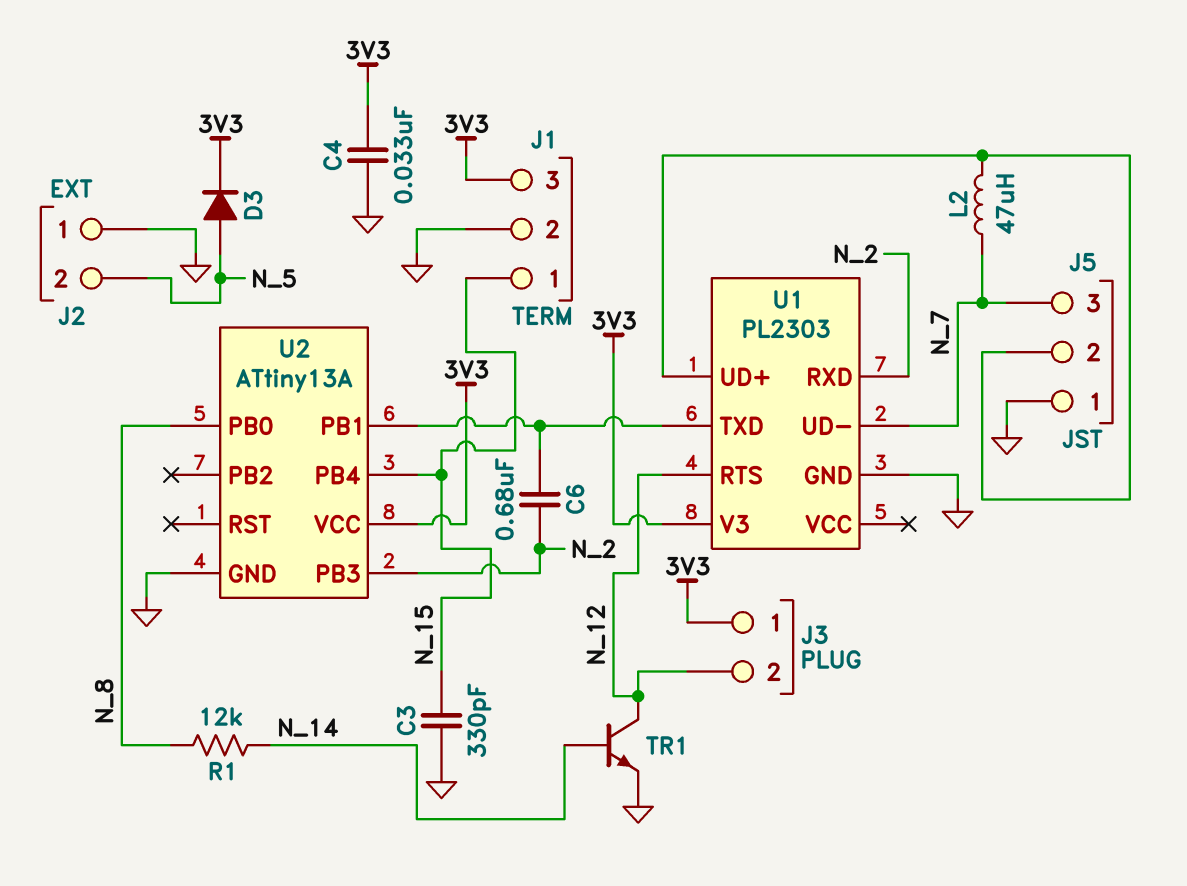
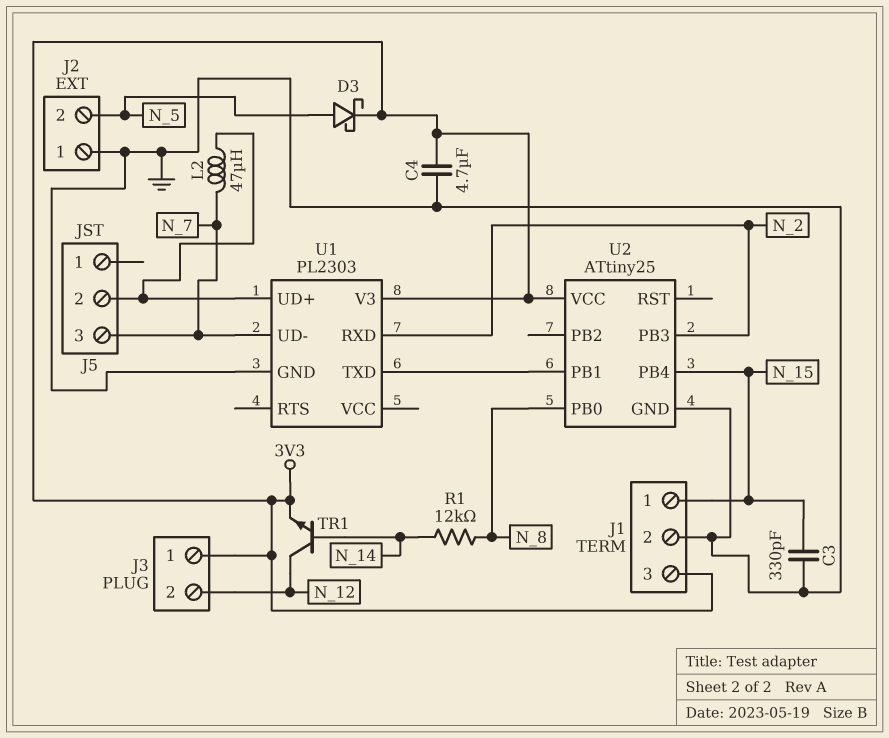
C4: 33nF (3V3, GND) -> 4.7uF (3V3, GND)
C6: 680nF (N_2, U1/TXD) -> none
D3: diode (A N_5, K 3V3) -> schottky (A N_5, K 3V3)
J5 pin 1: GND -> none
TR1: NPN (B N_14, C N_12, E GND) -> NPN (B N_14, C N_12, E 3V3)
U1 pin RTS: N_12 -> none
U2: ATtiny13A -> ATtiny25

